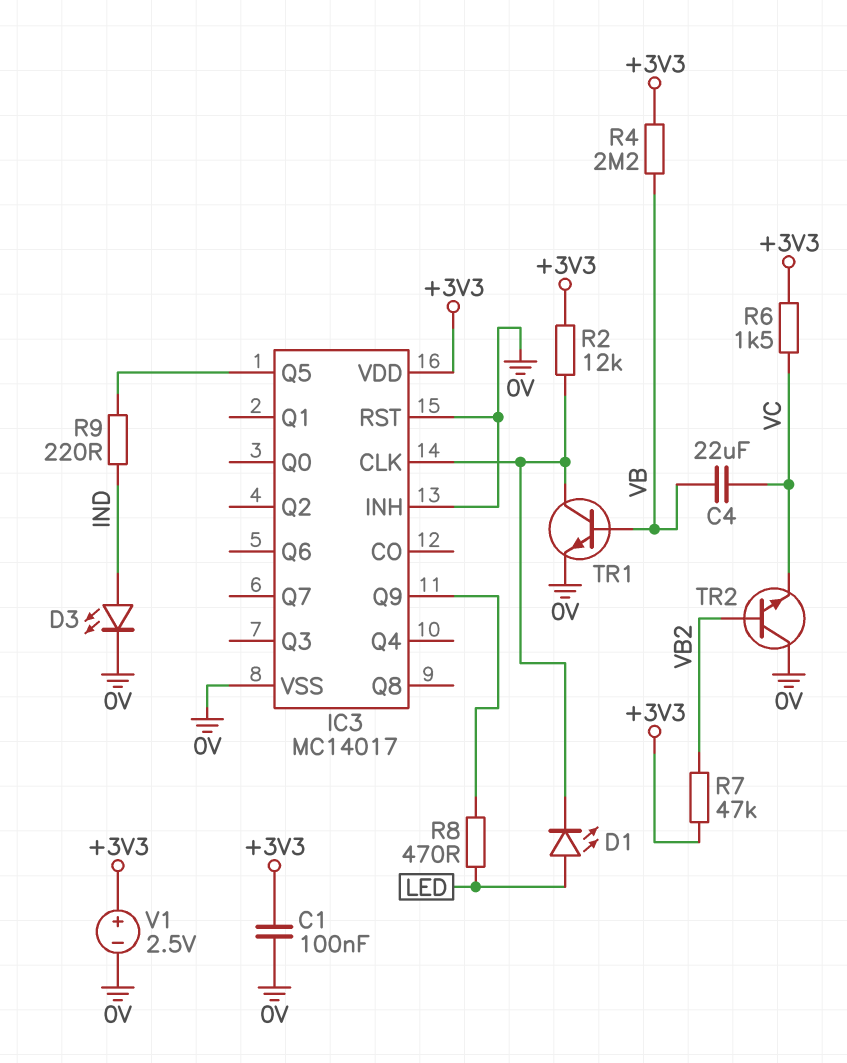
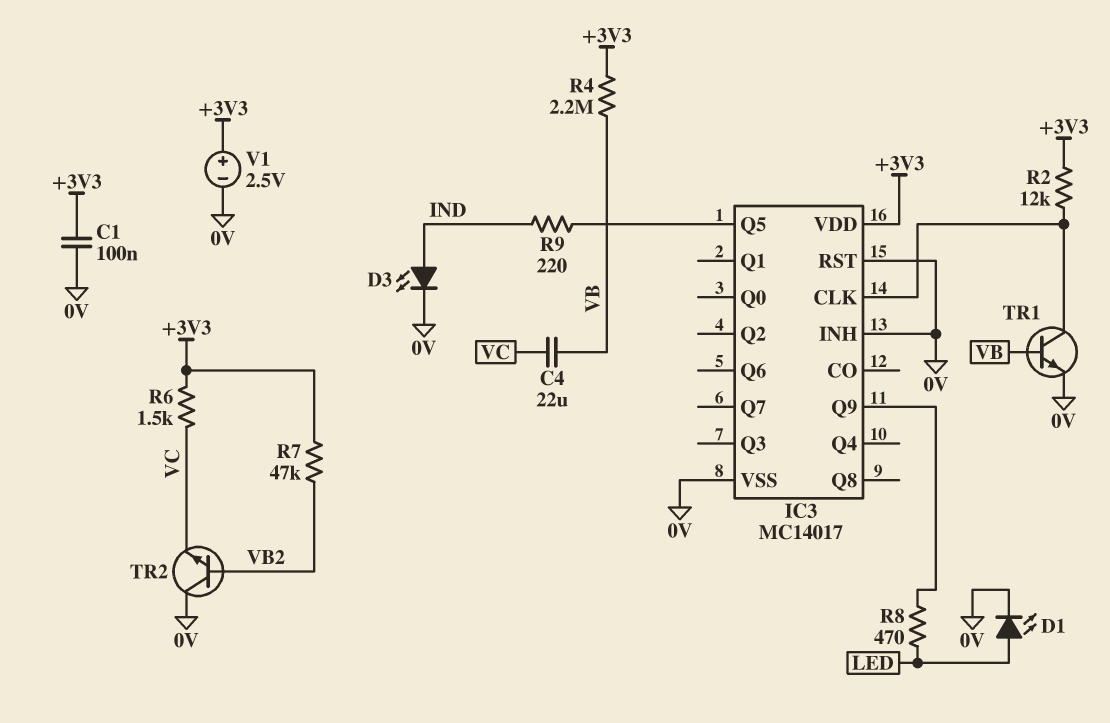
D1: LED (A LED, K IC3/CLK) -> LED (A LED, K 0V)

